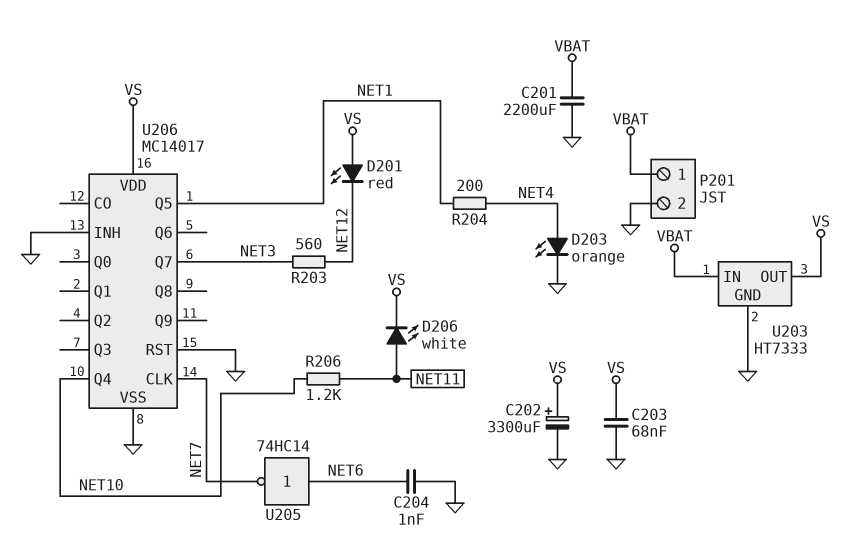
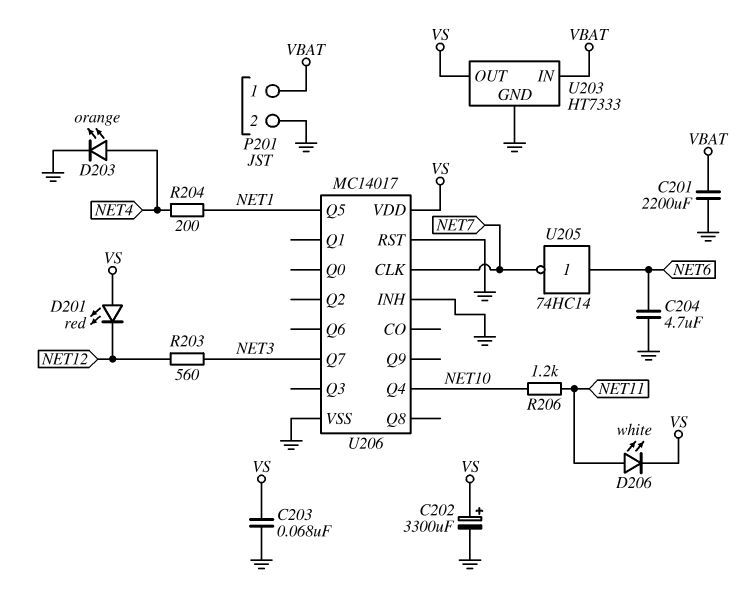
C204: 1nF (GND, NET6) -> 4.7uF (GND, NET6)

